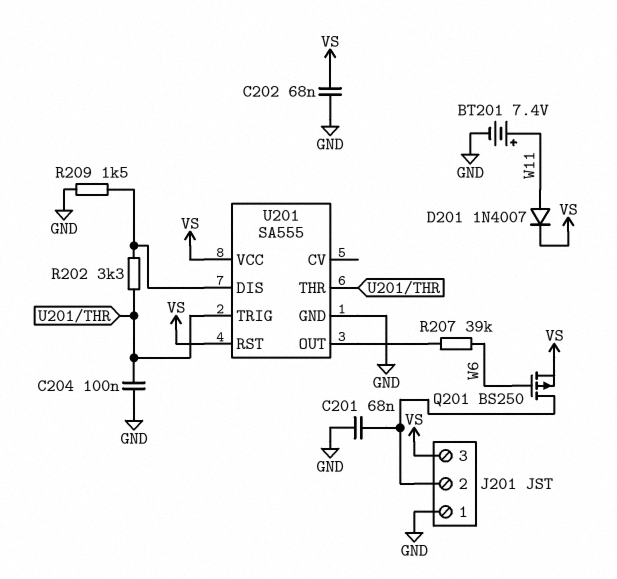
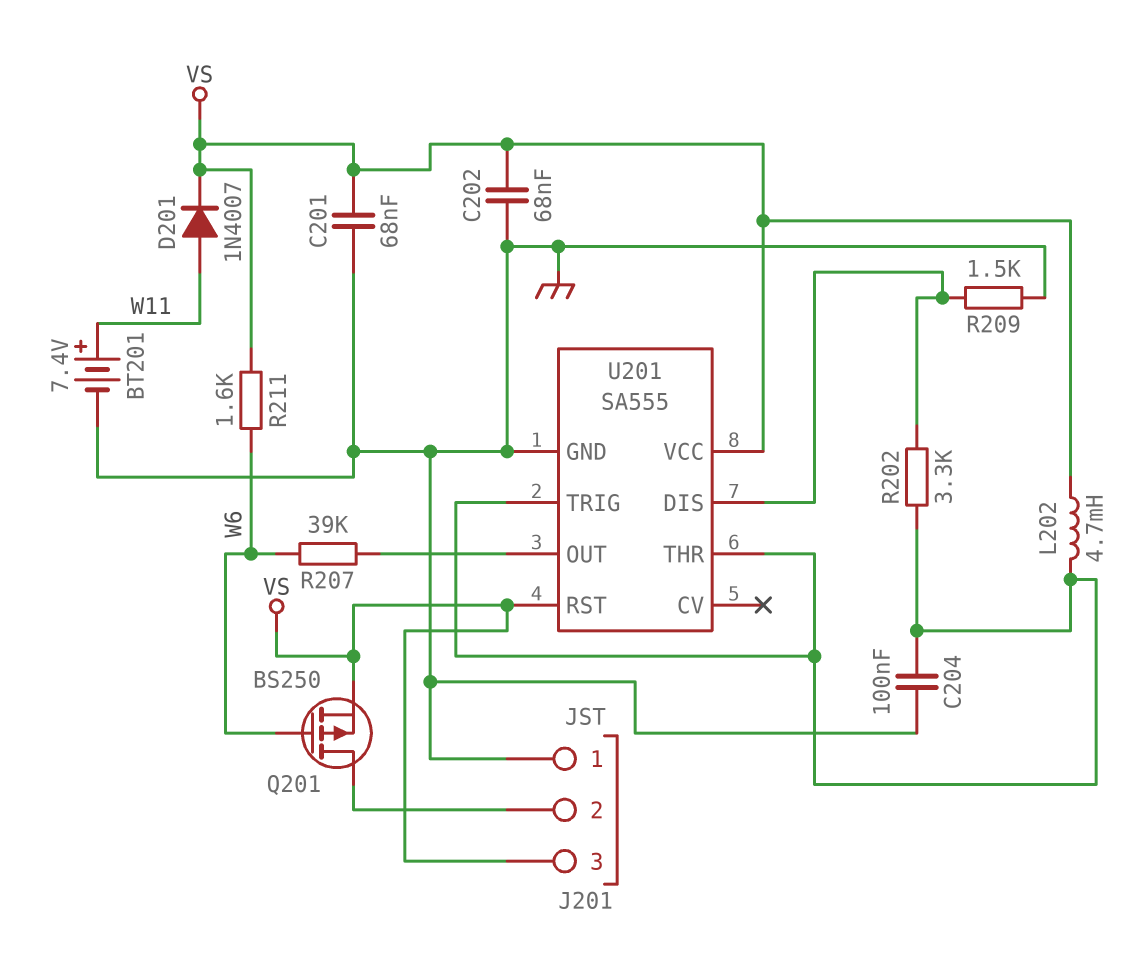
C201: 68nF (GND, J201/2) -> 68nF (GND, VS)
L202: none -> 4.7mH (U201/THR, VS)
R211: none -> 1.6k (VS, W6)

